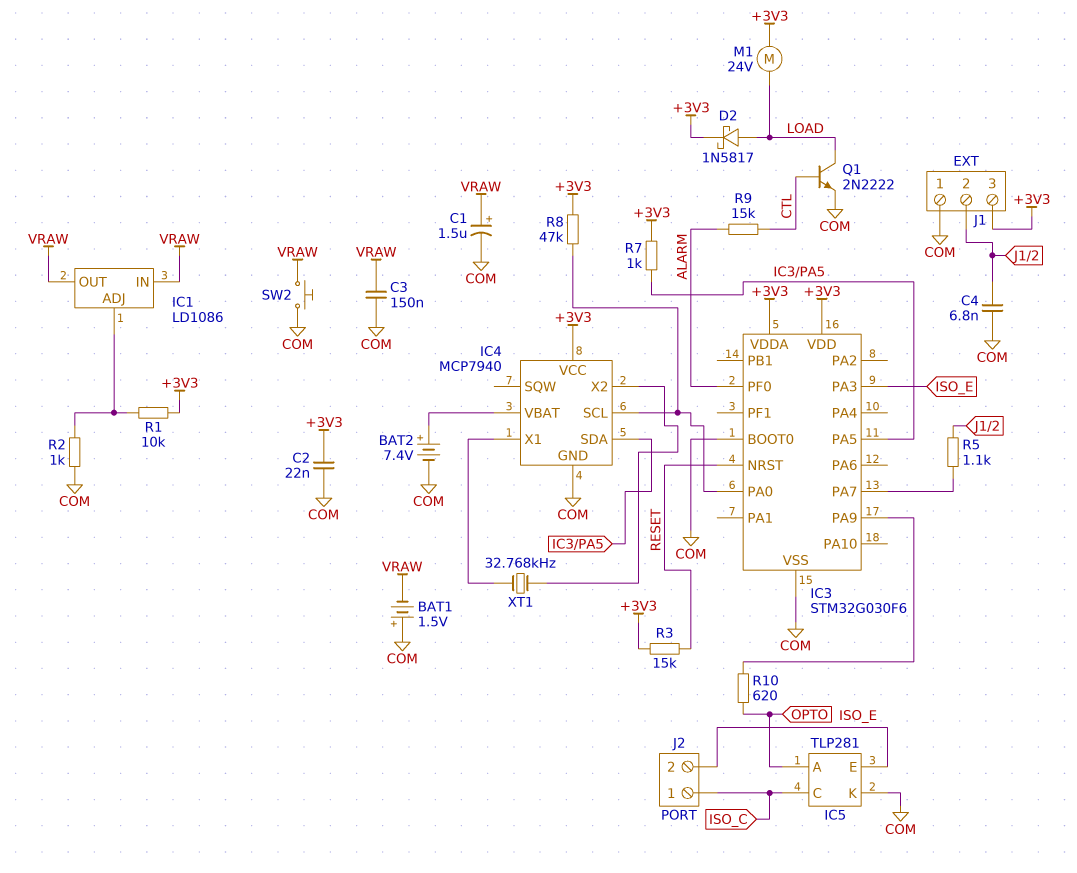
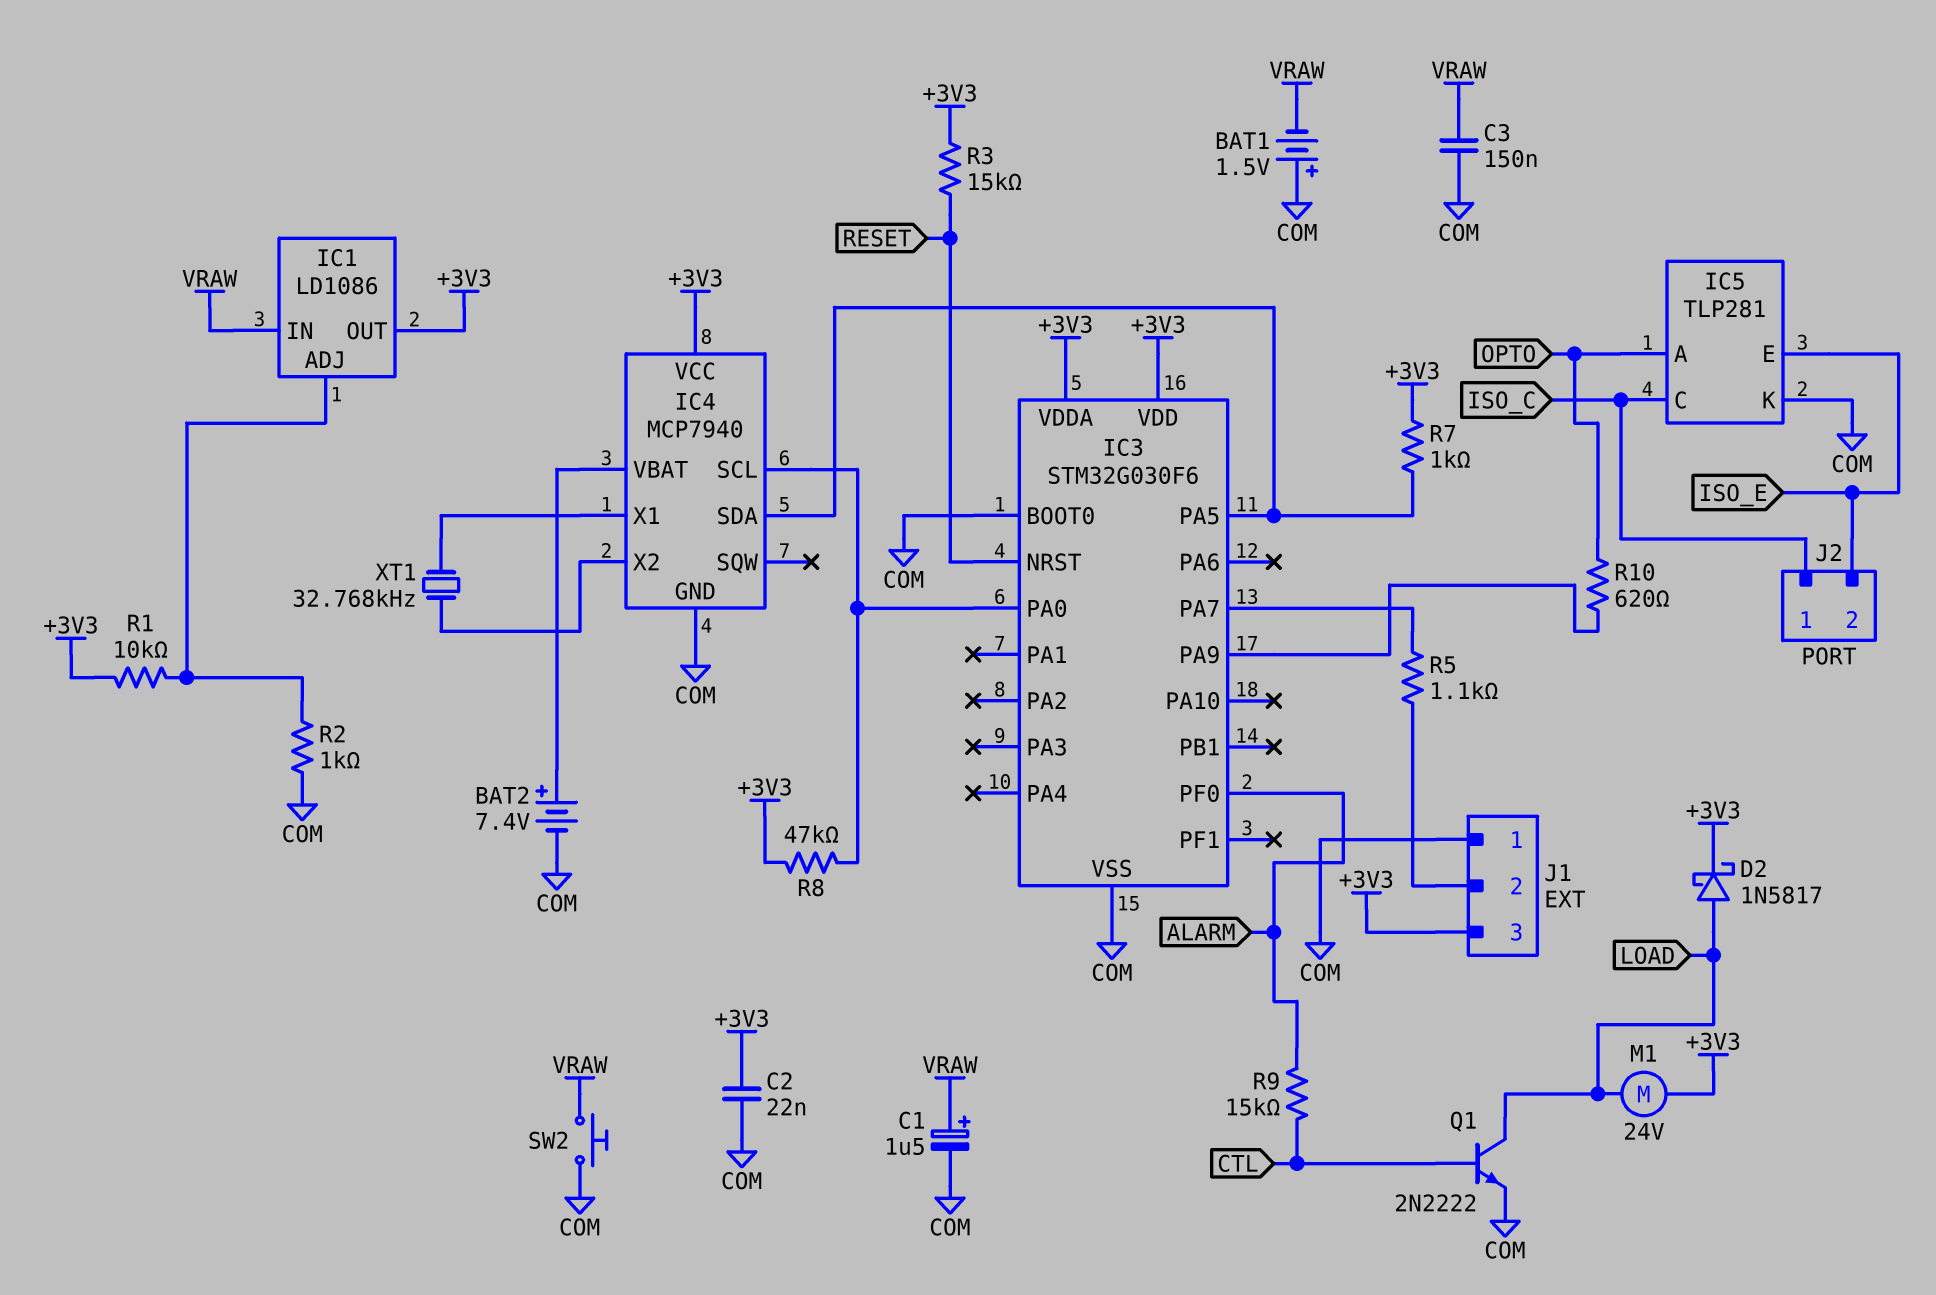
C4: 6.8nF (COM, J1/2) -> none
IC1 pin OUT: VRAW -> +3V3
IC3 pin PA3: ISO_E -> none

